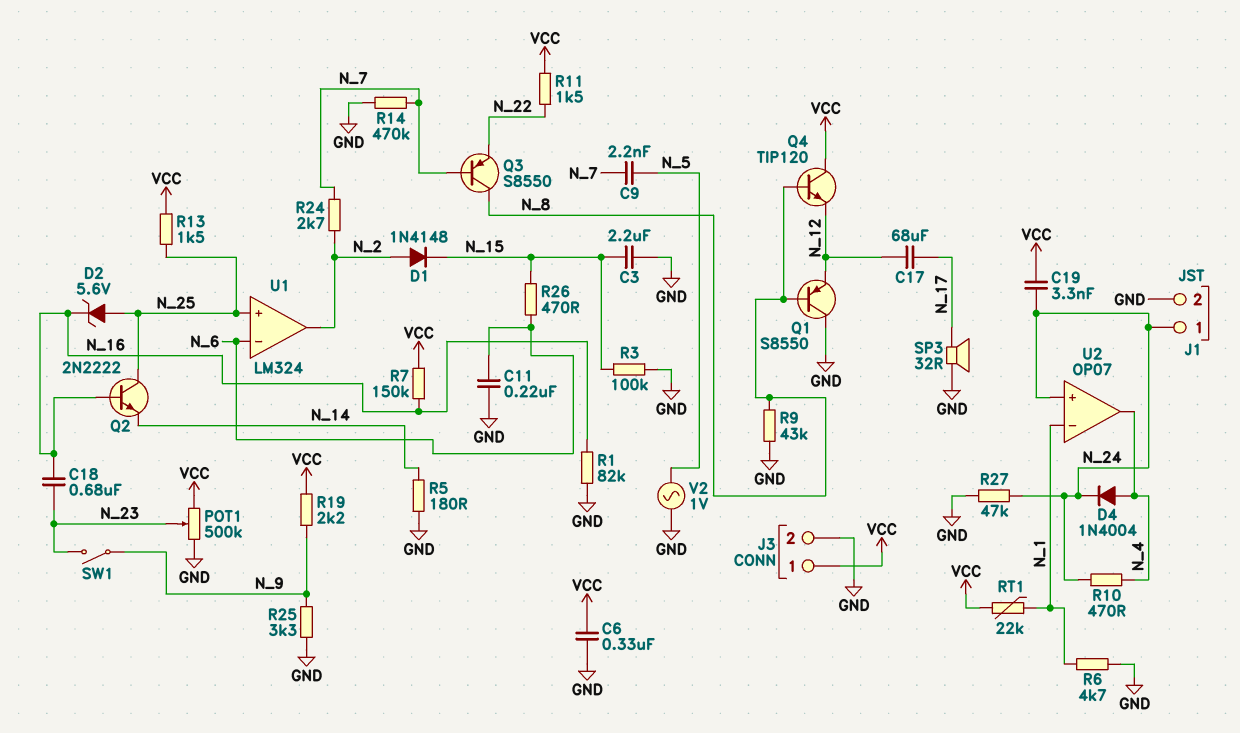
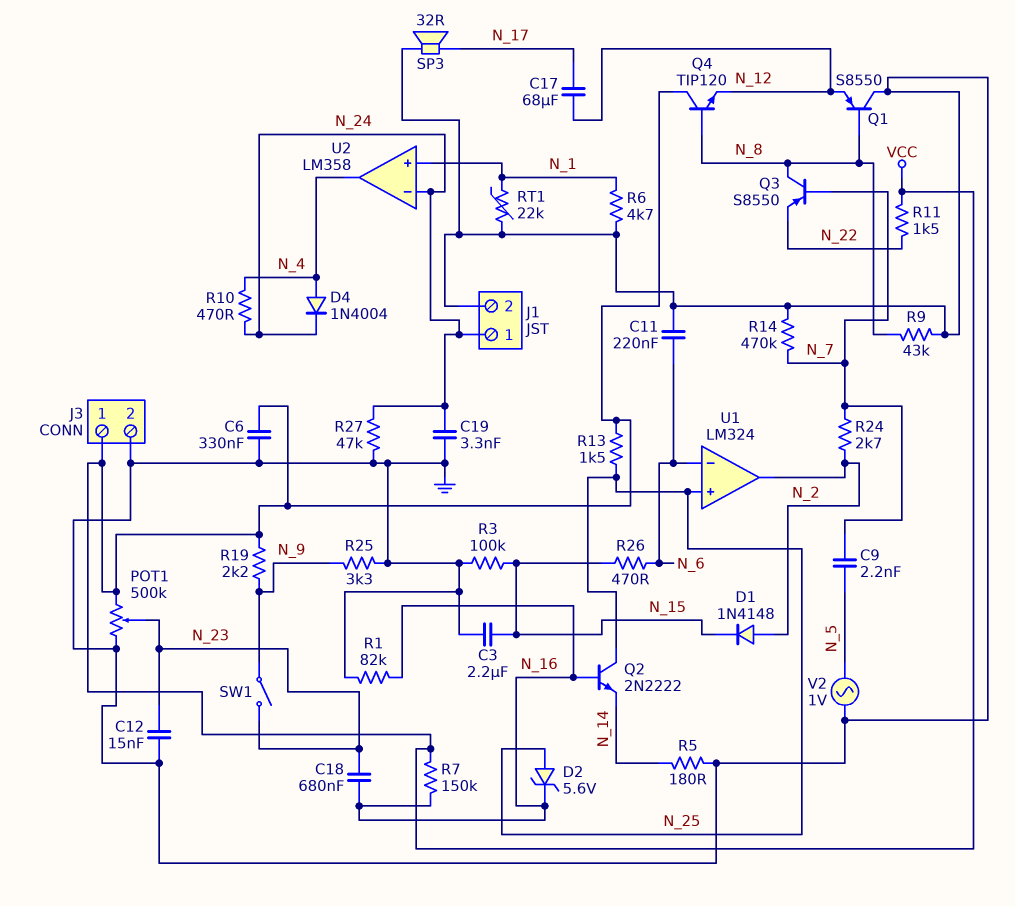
C12: none -> 15nF (GND, N_23)
C19: 3.3nF (N_24, VCC) -> 3.3nF (GND, N_24)
RT1: 22k (N_1, VCC) -> 22k (GND, N_1)
U2: OP07 -> LM358
U2 pin in+: N_24 -> N_1
U2 pin in-: N_1 -> N_24

